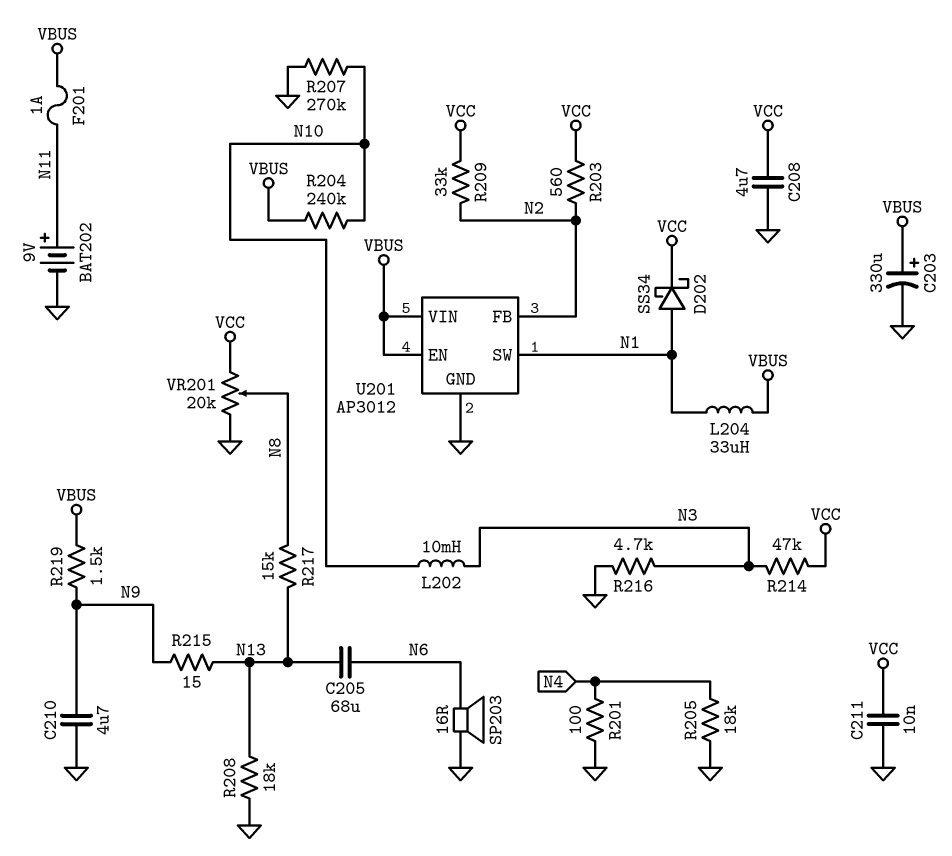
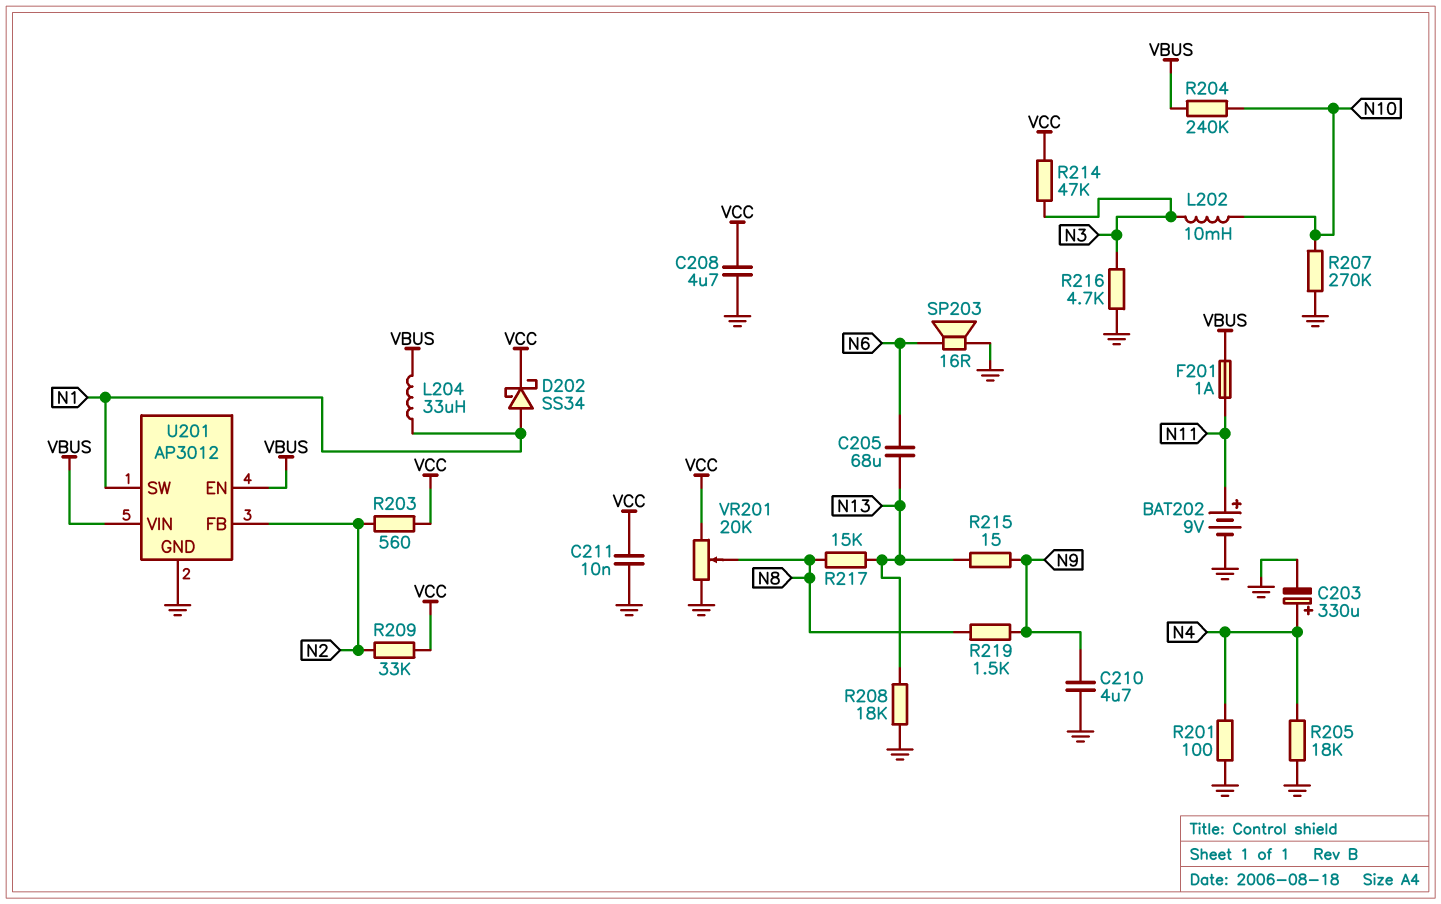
C203: 330uF (plus VBUS, minus GND) -> 330uF (plus N4, minus GND)
R219: 1.5k (N9, VBUS) -> 1.5k (N8, N9)

